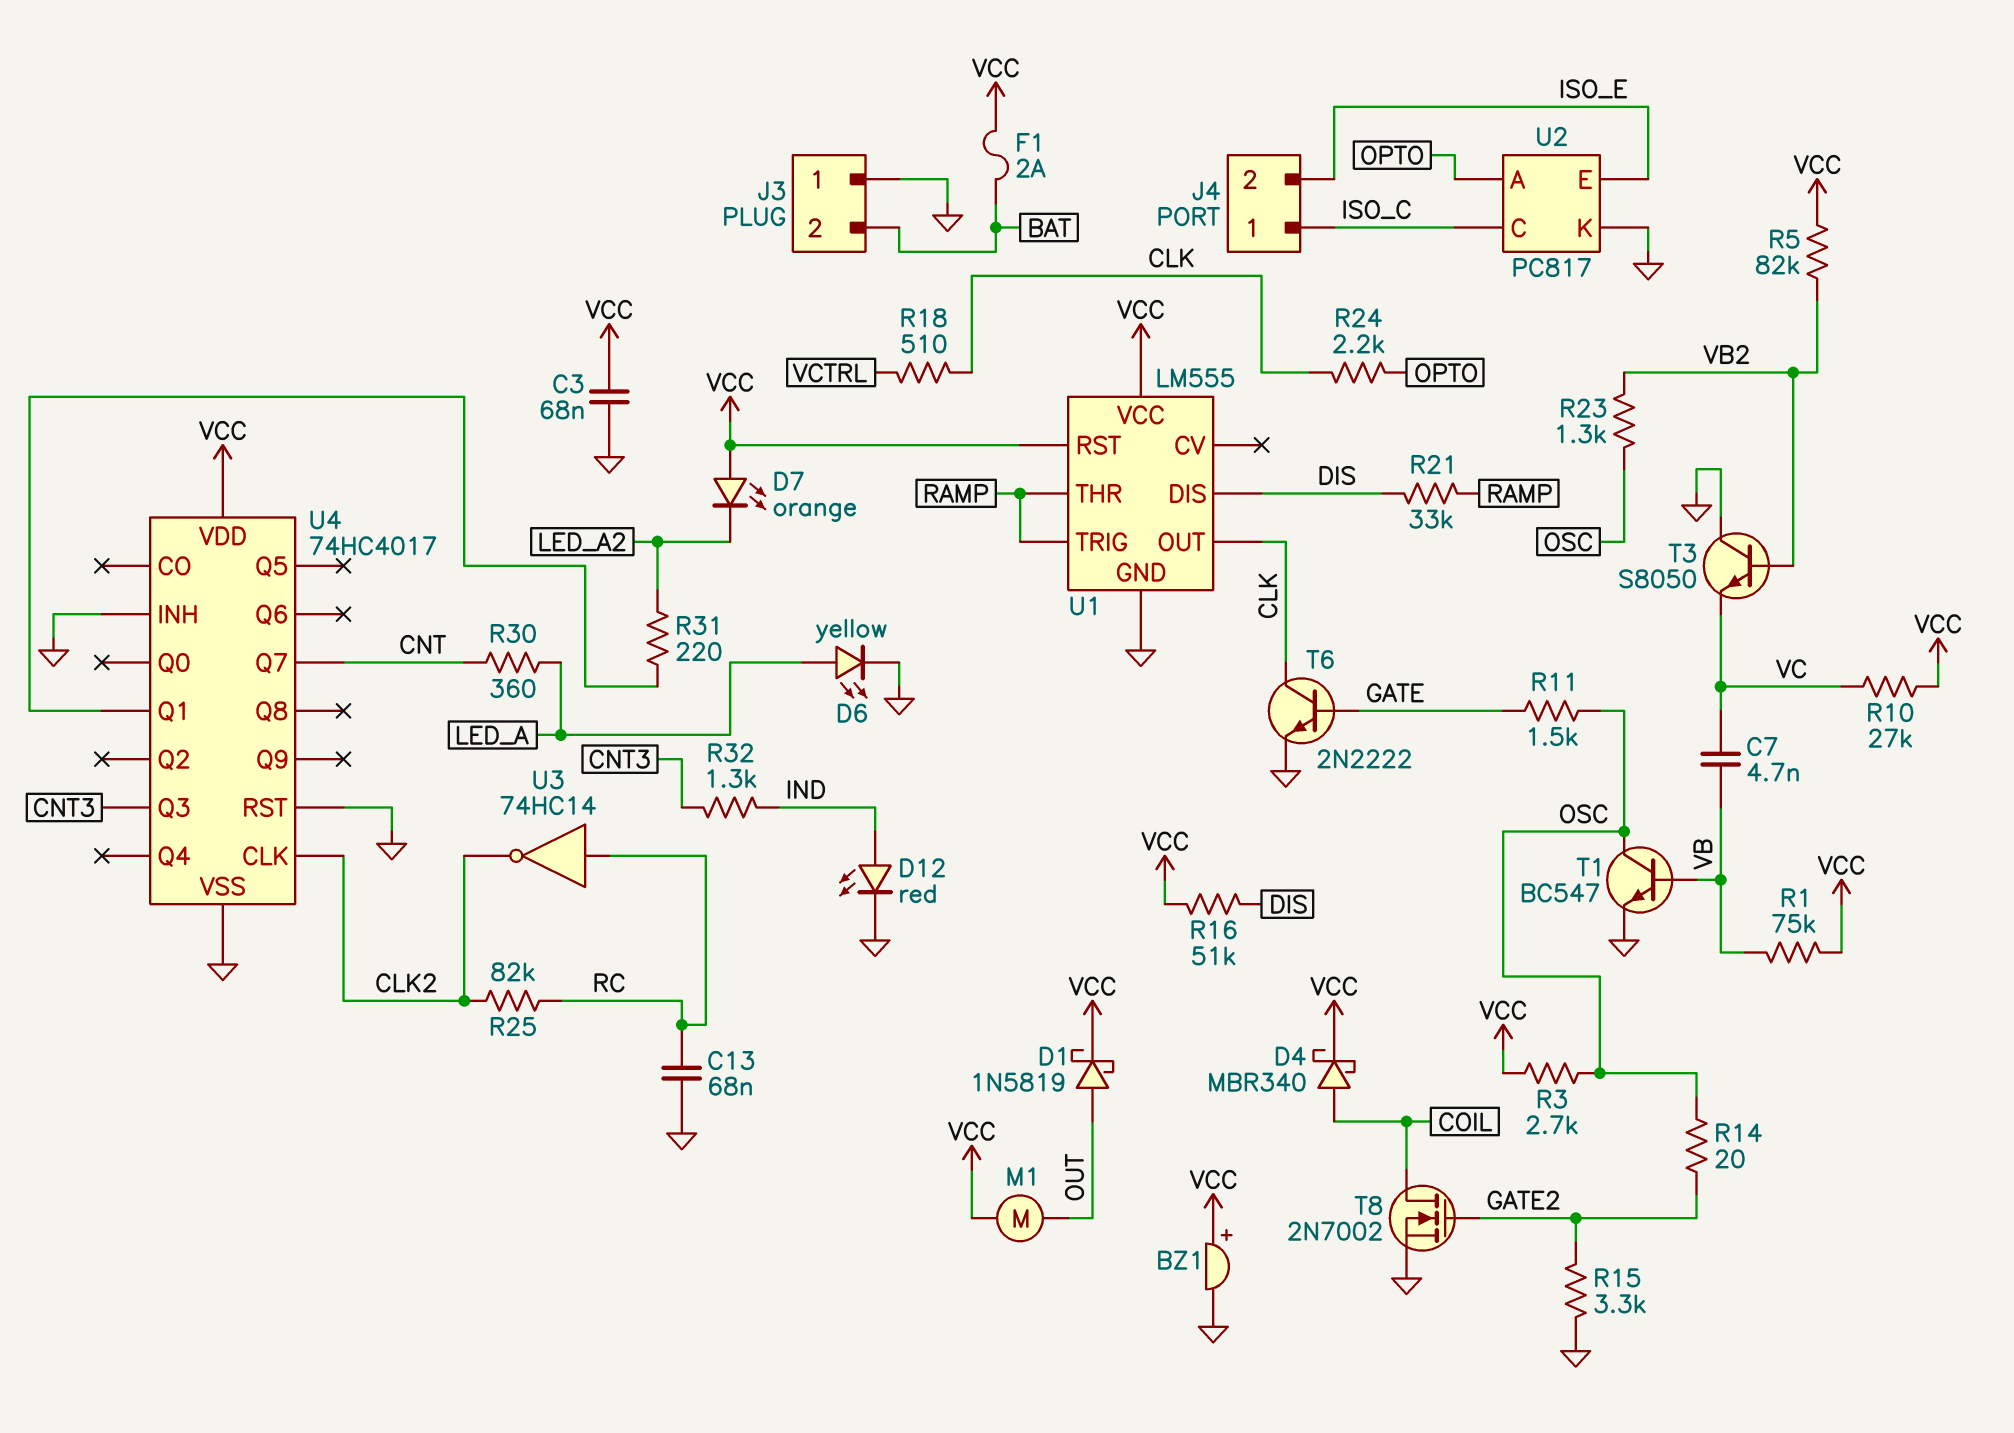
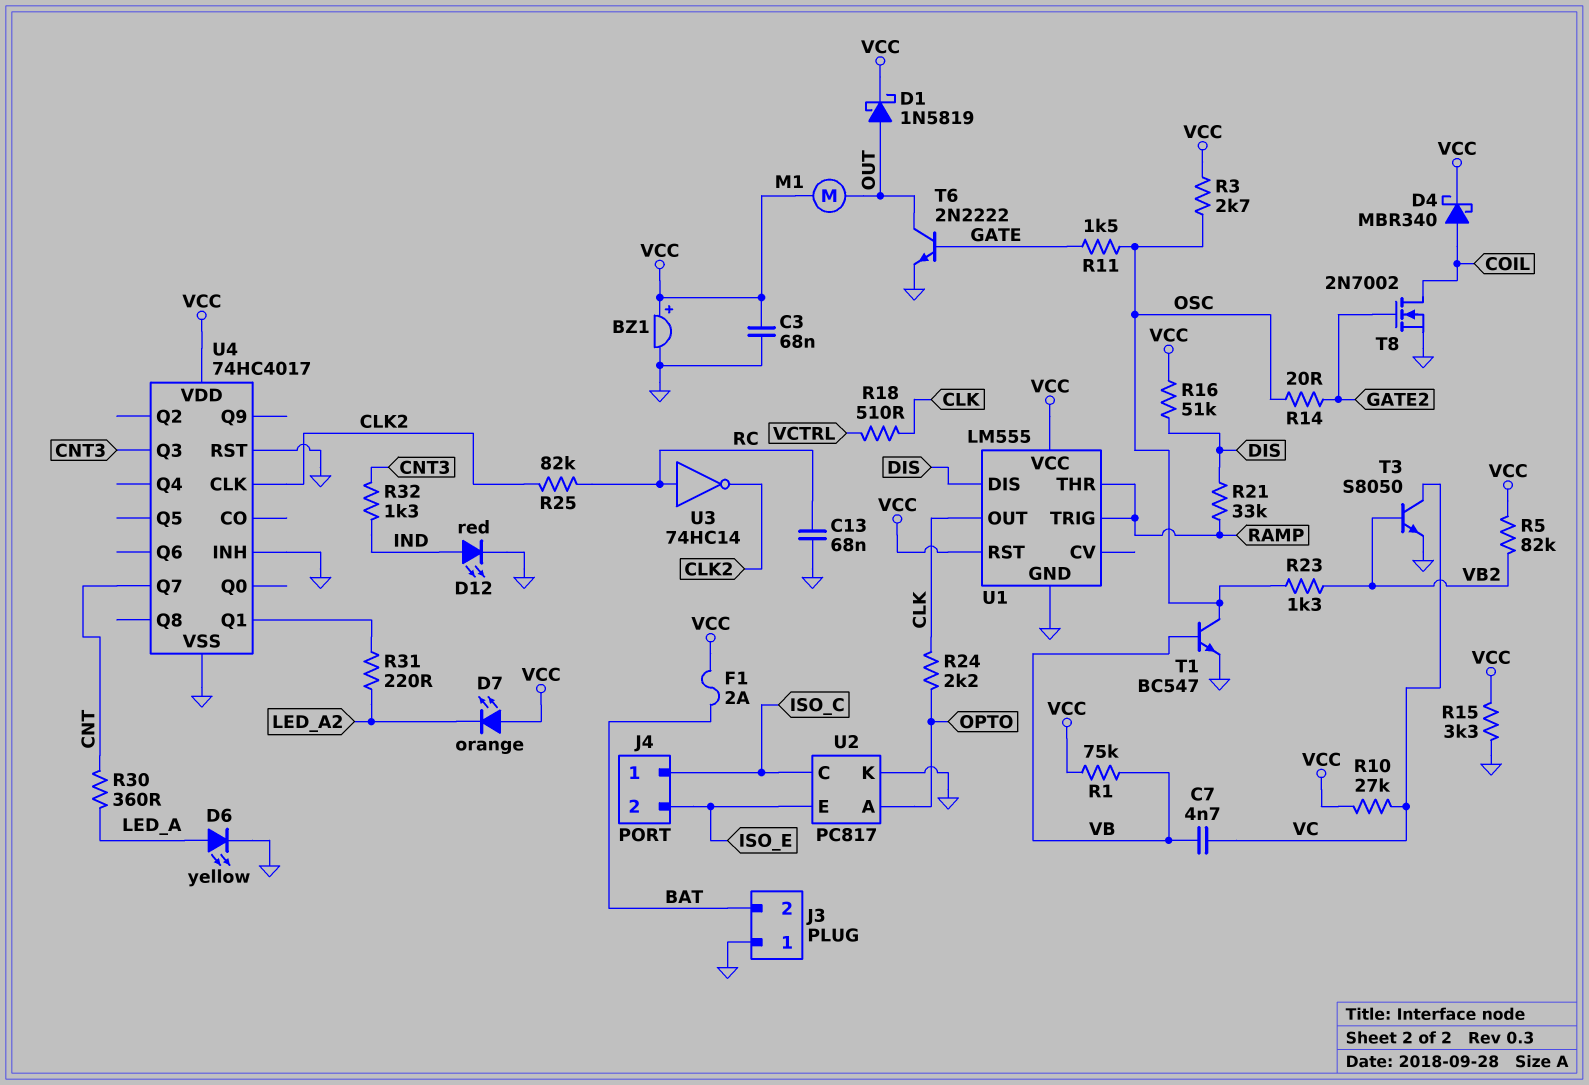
R15: 3.3k (GATE2, GND) -> 3.3k (GND, VCC)
T3: NPN S8050 (B VB2, C GND, E VC) -> NPN S8050 (B VB2, C VC, E GND)
T6: NPN 2N2222 (B GATE, C CLK, E GND) -> NPN 2N2222 (B GATE, C OUT, E GND)

